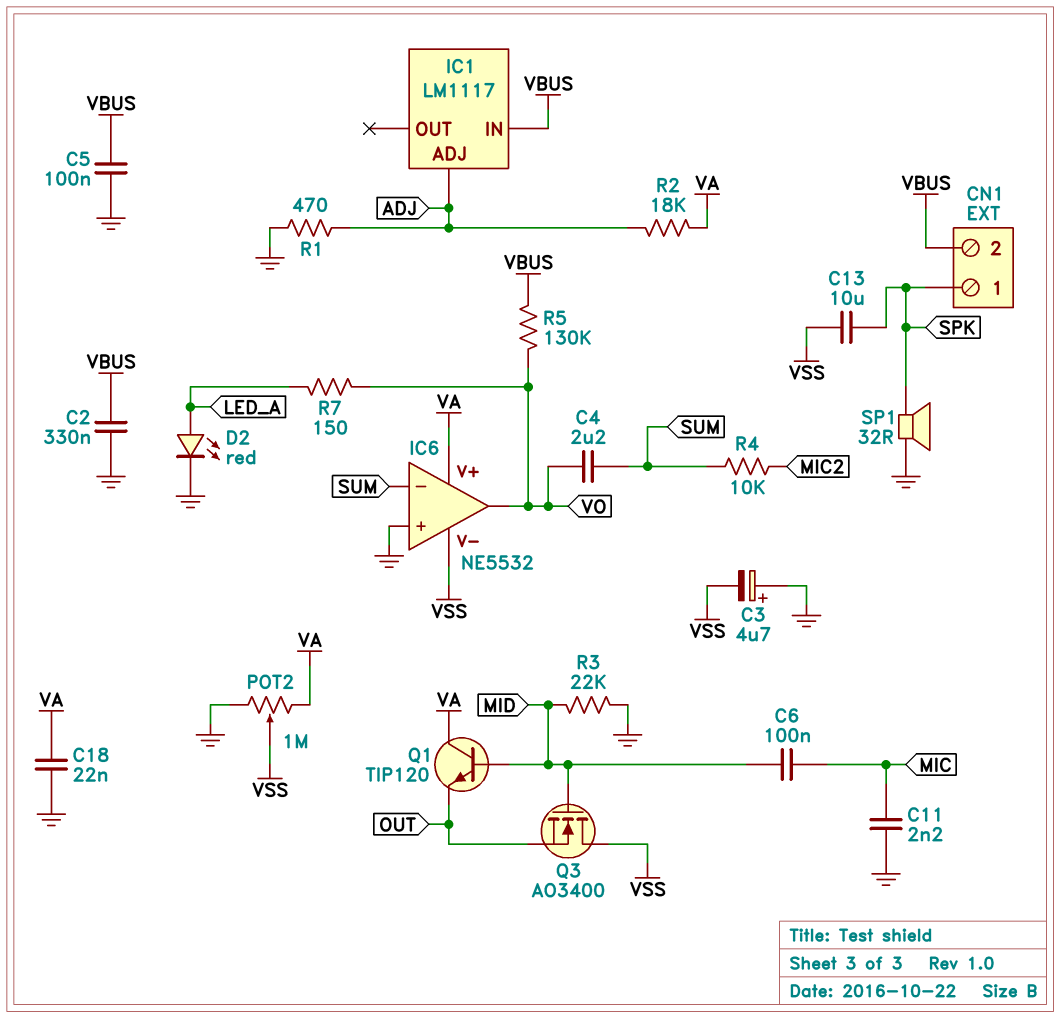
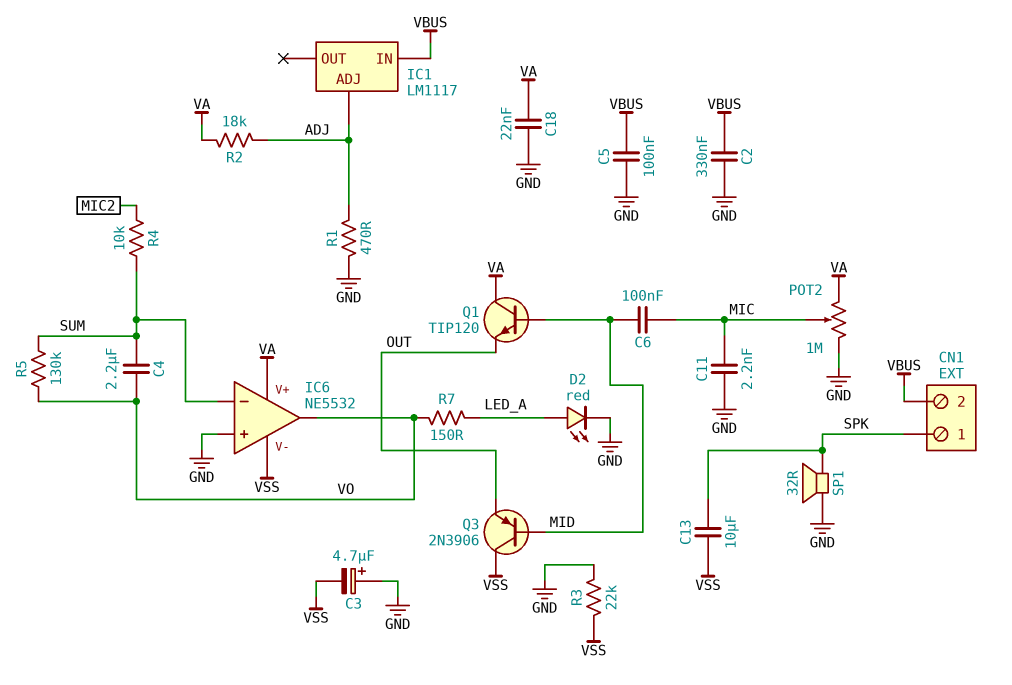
POT2: 1M (GND, VA, wiper VSS) -> 1M (GND, VA, wiper MIC)
Q3: NMOS AO3400 (G MID, D VSS, S OUT) -> PNP 2N3906 (B MID, C VSS, E OUT)
R3: 22k (GND, MID) -> 22k (GND, VSS)
R5: 130k (VBUS, VO) -> 130k (SUM, VO)

